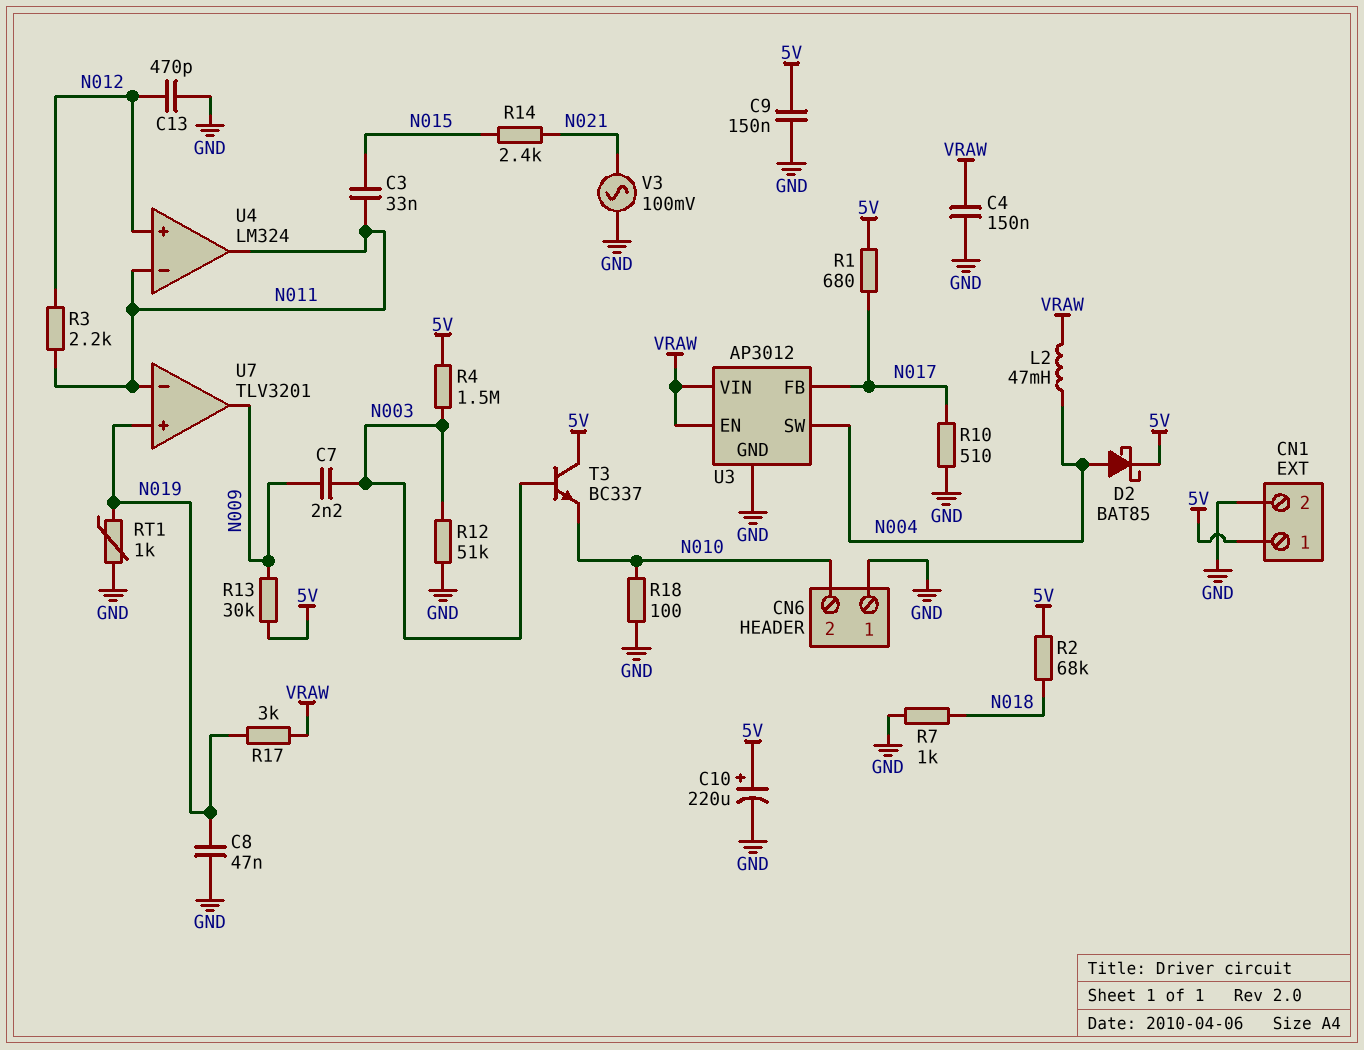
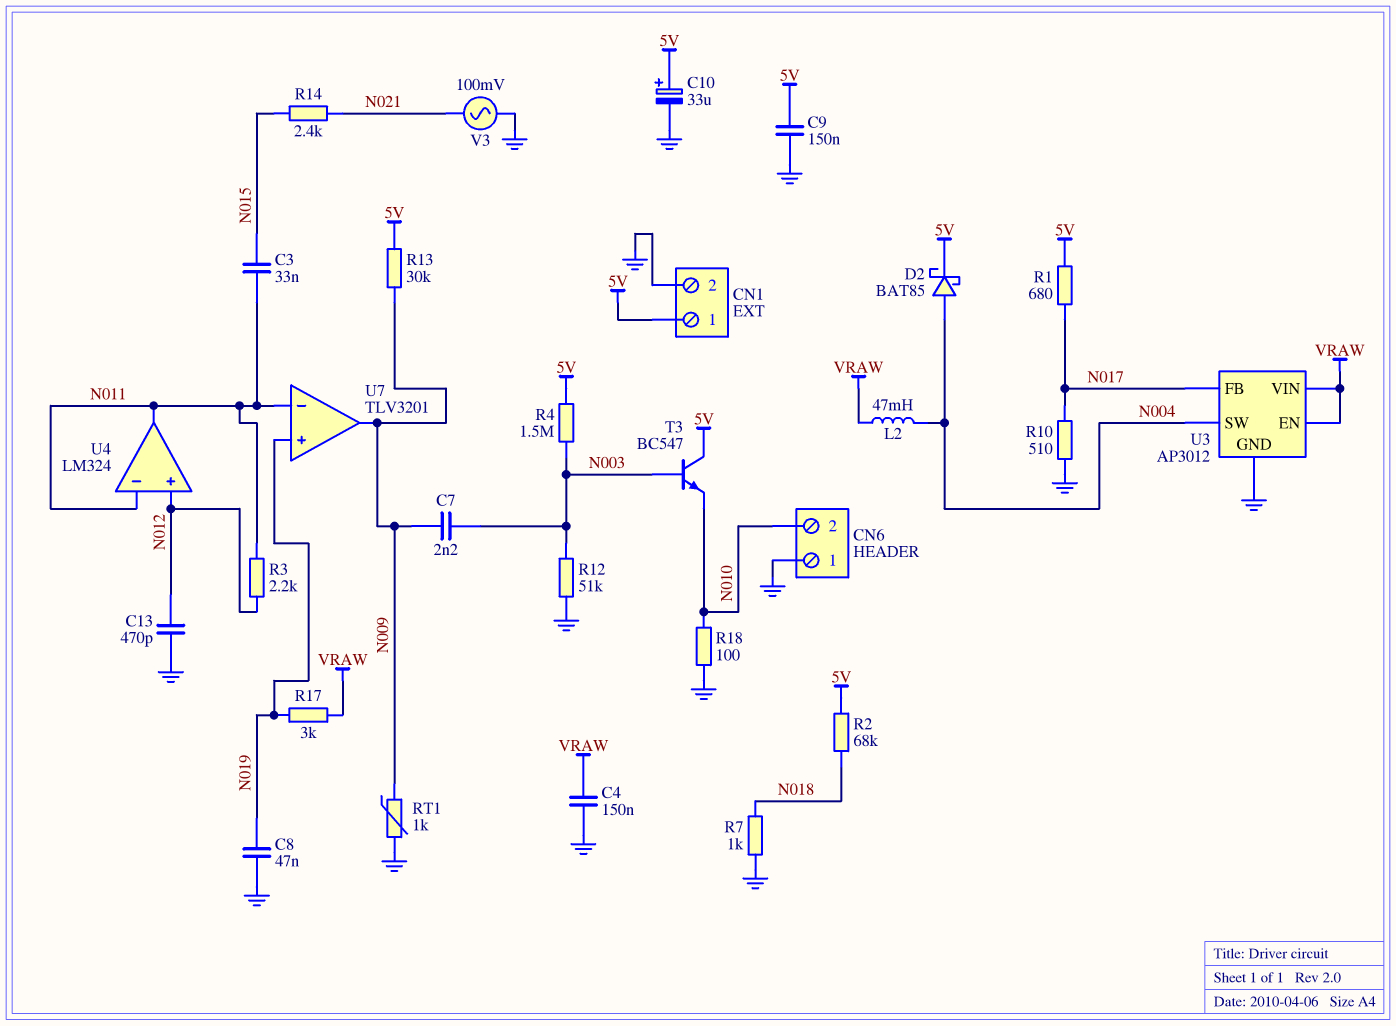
C10: 220uF (plus 5V, minus GND) -> 33uF (plus 5V, minus GND)
RT1: 1k (GND, N019) -> 1k (GND, N009)
T3: NPN BC337 (B N003, C 5V, E N010) -> NPN BC547 (B N003, C 5V, E N010)

